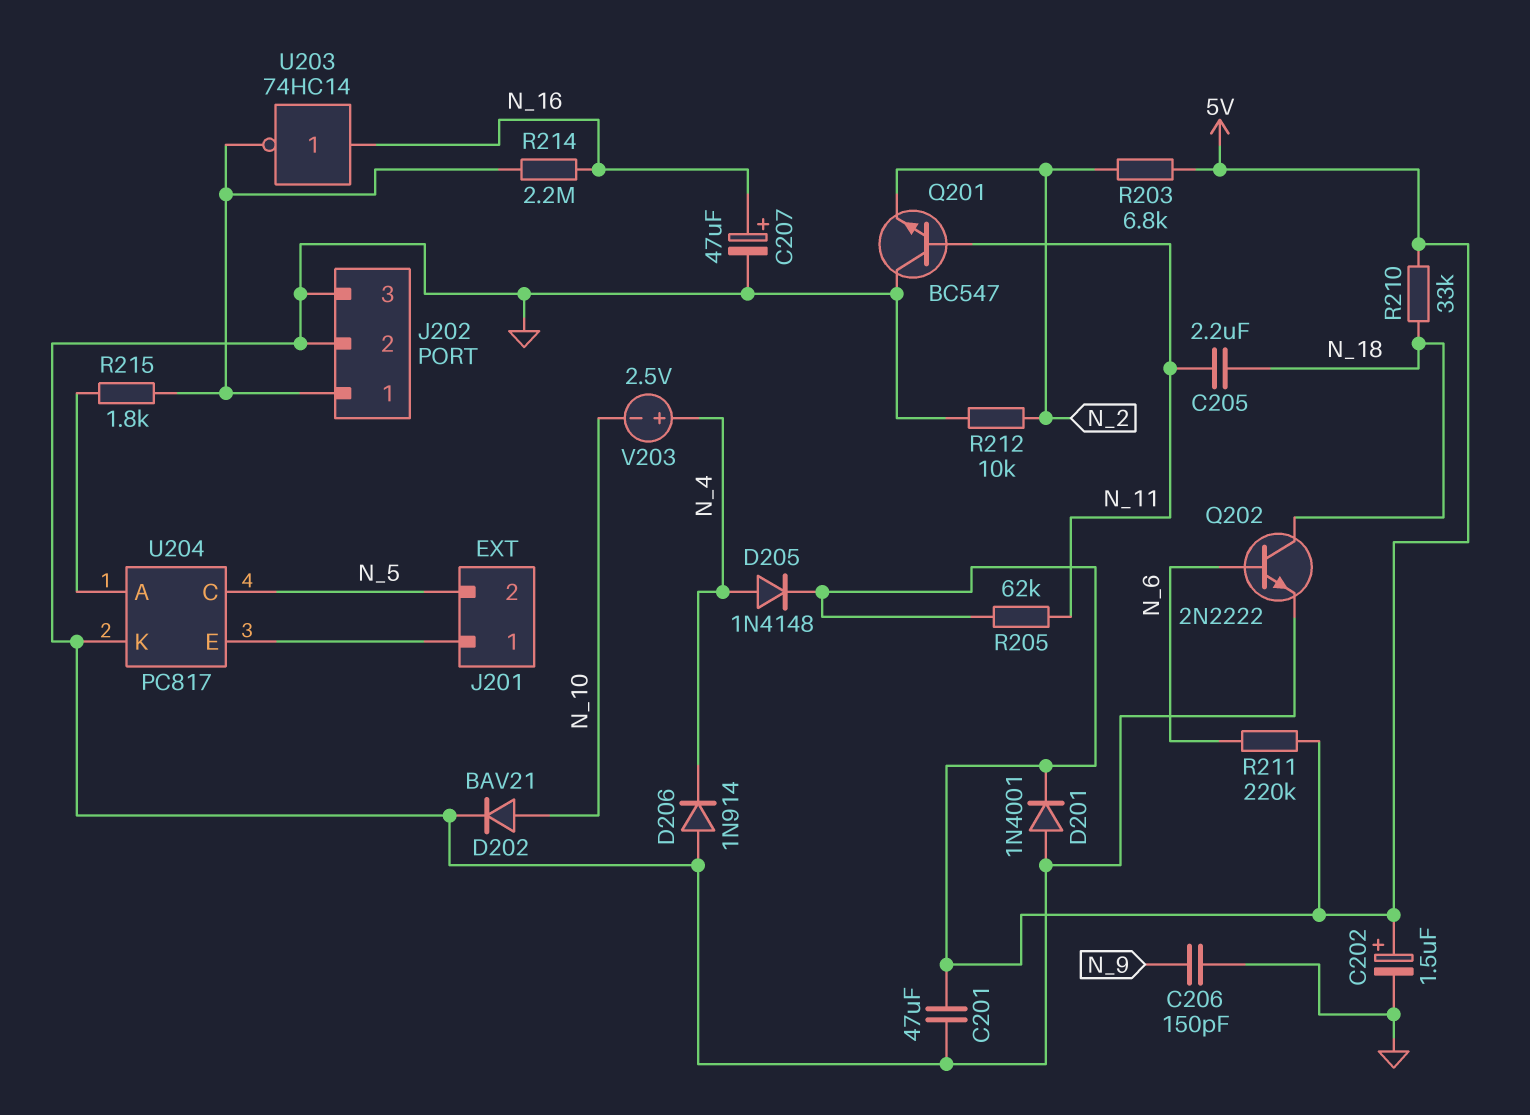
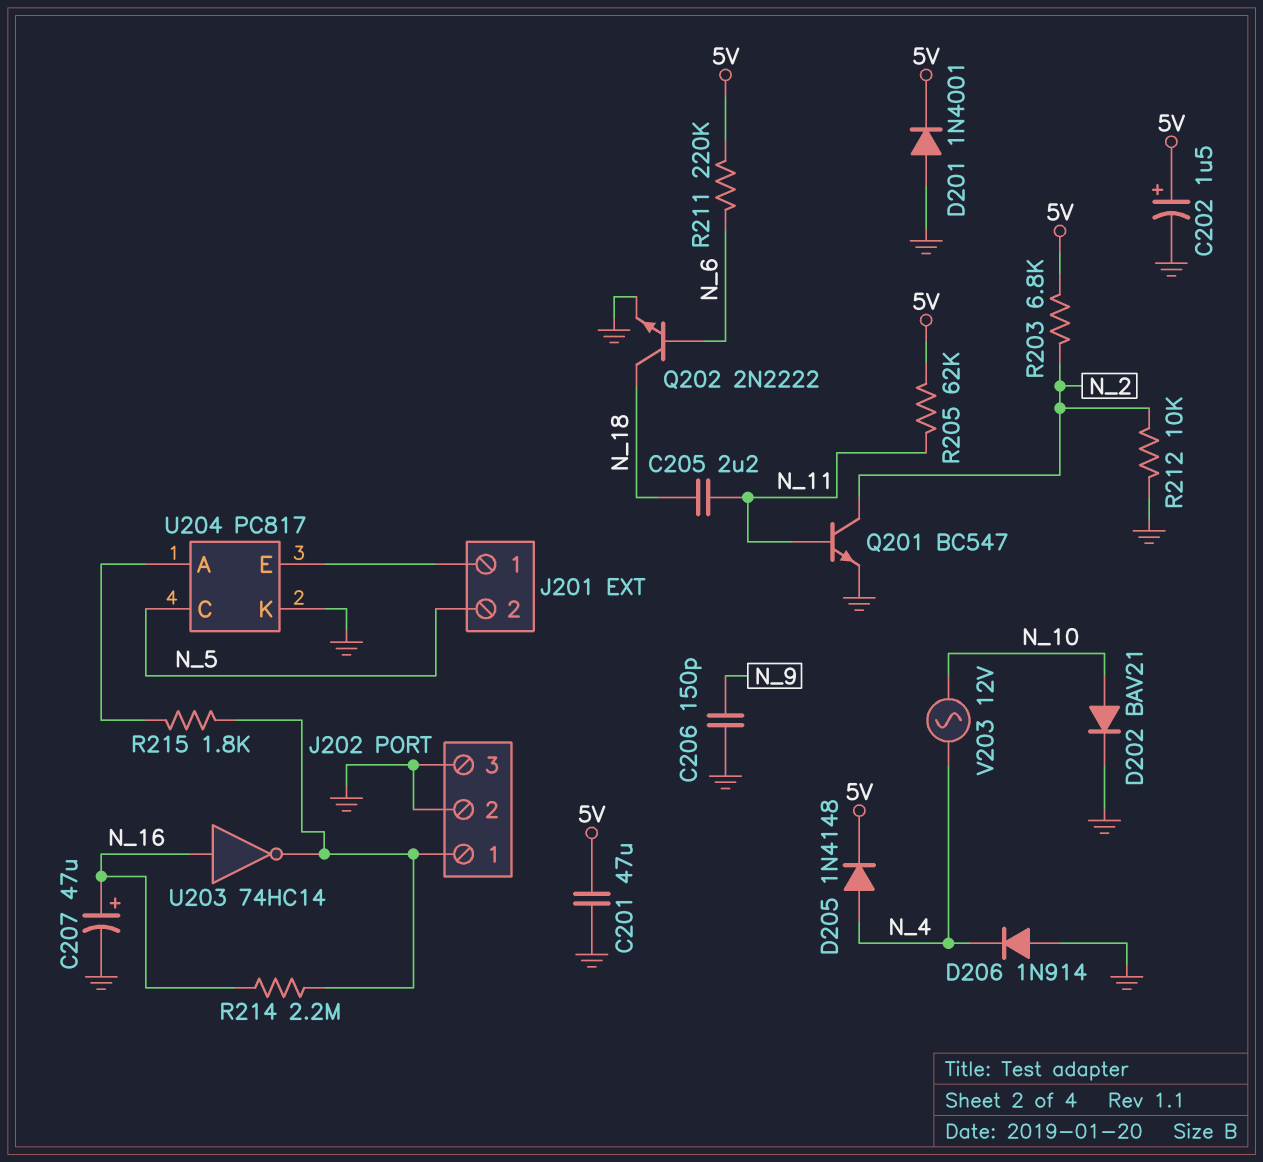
Q201: NPN BC547 (B N_11, C GND, E N_2) -> NPN BC547 (B N_11, C N_2, E GND)
R210: 33k (5V, N_18) -> none
V203: 2.5V (plus N_4, minus N_10) -> AC 12V (N_4, N_10)

